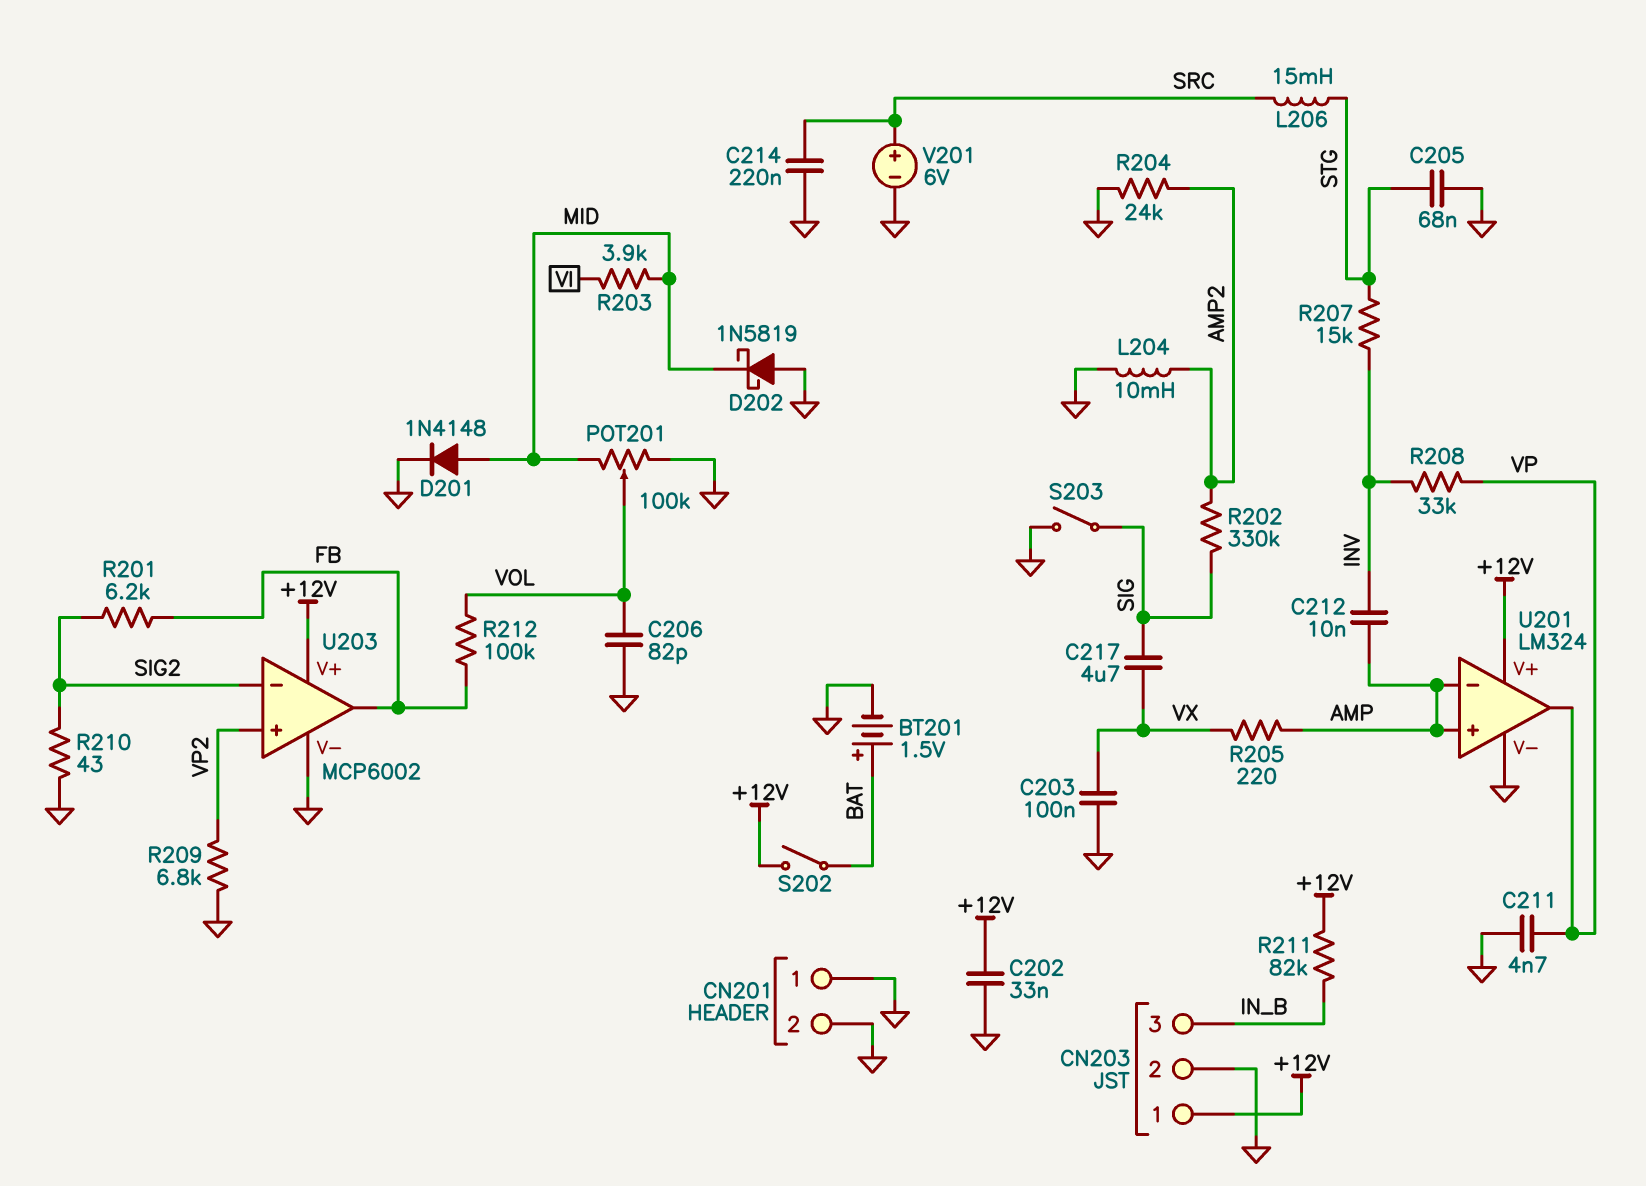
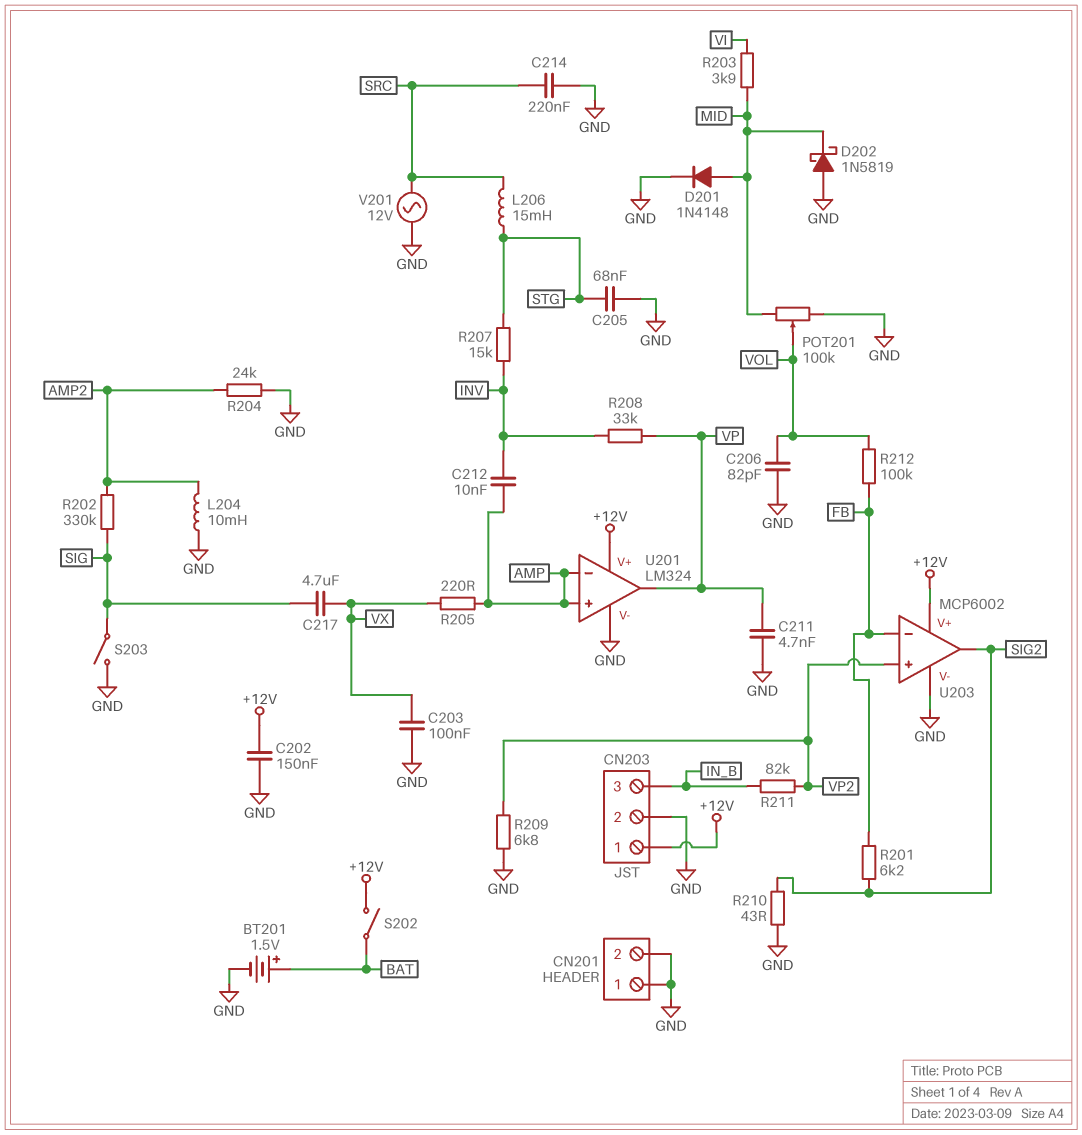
C202: 33nF (+12V, GND) -> 150nF (+12V, GND)
R211: 82k (+12V, IN_B) -> 82k (IN_B, VP2)
U203 pin in-: SIG2 -> FB
U203 pin out: FB -> SIG2
V201: 6V (plus SRC, minus GND) -> AC 12V (GND, SRC)

